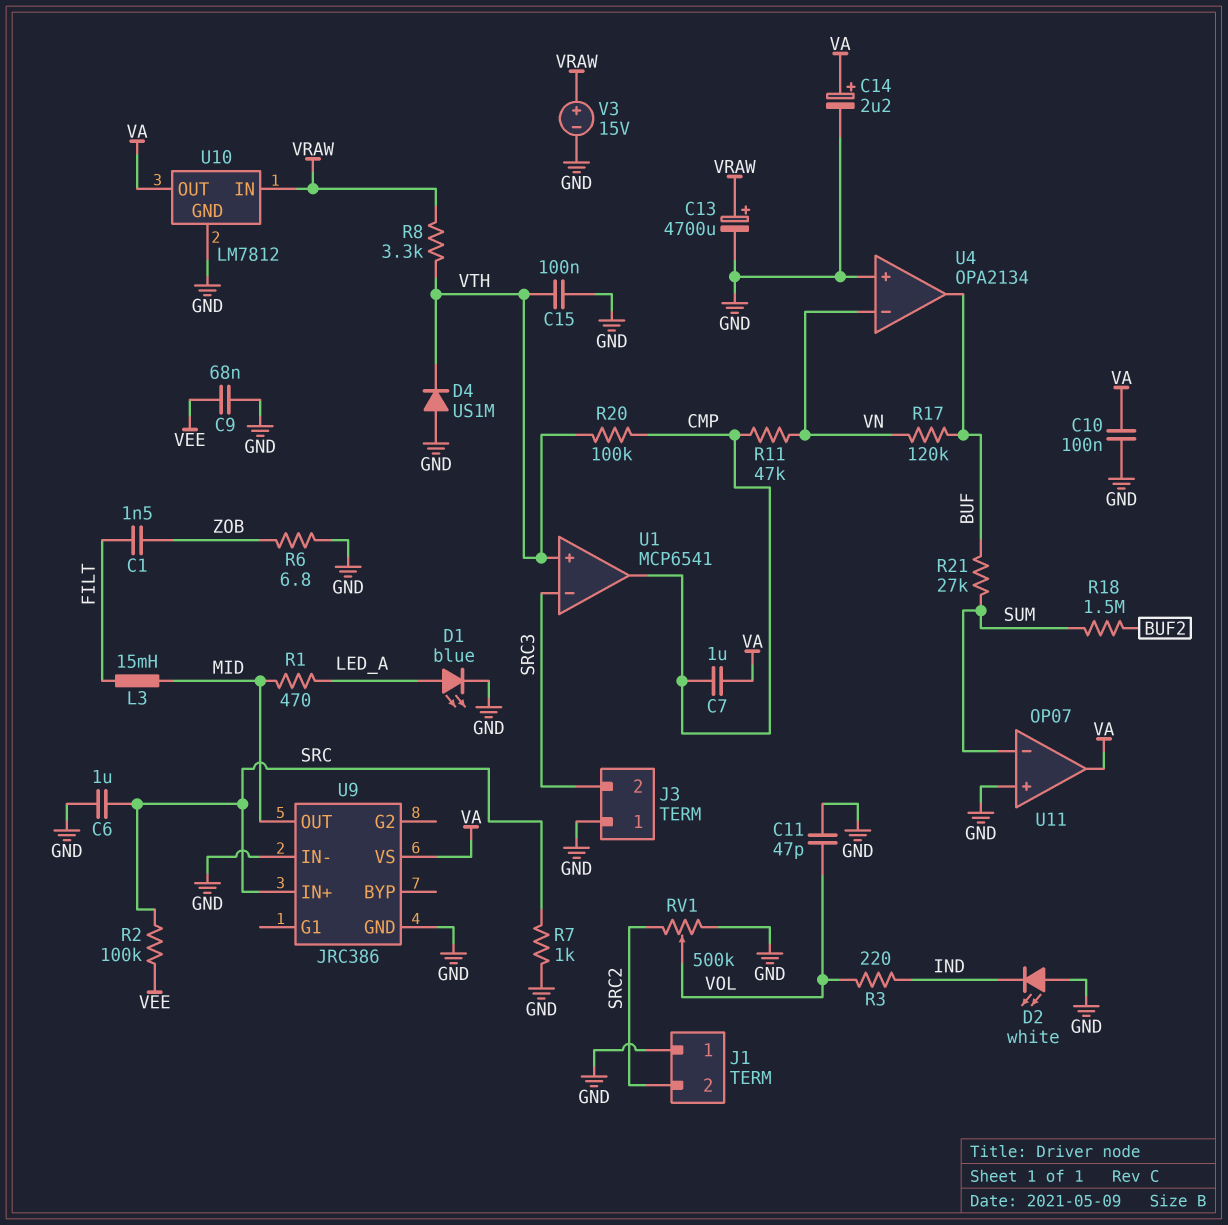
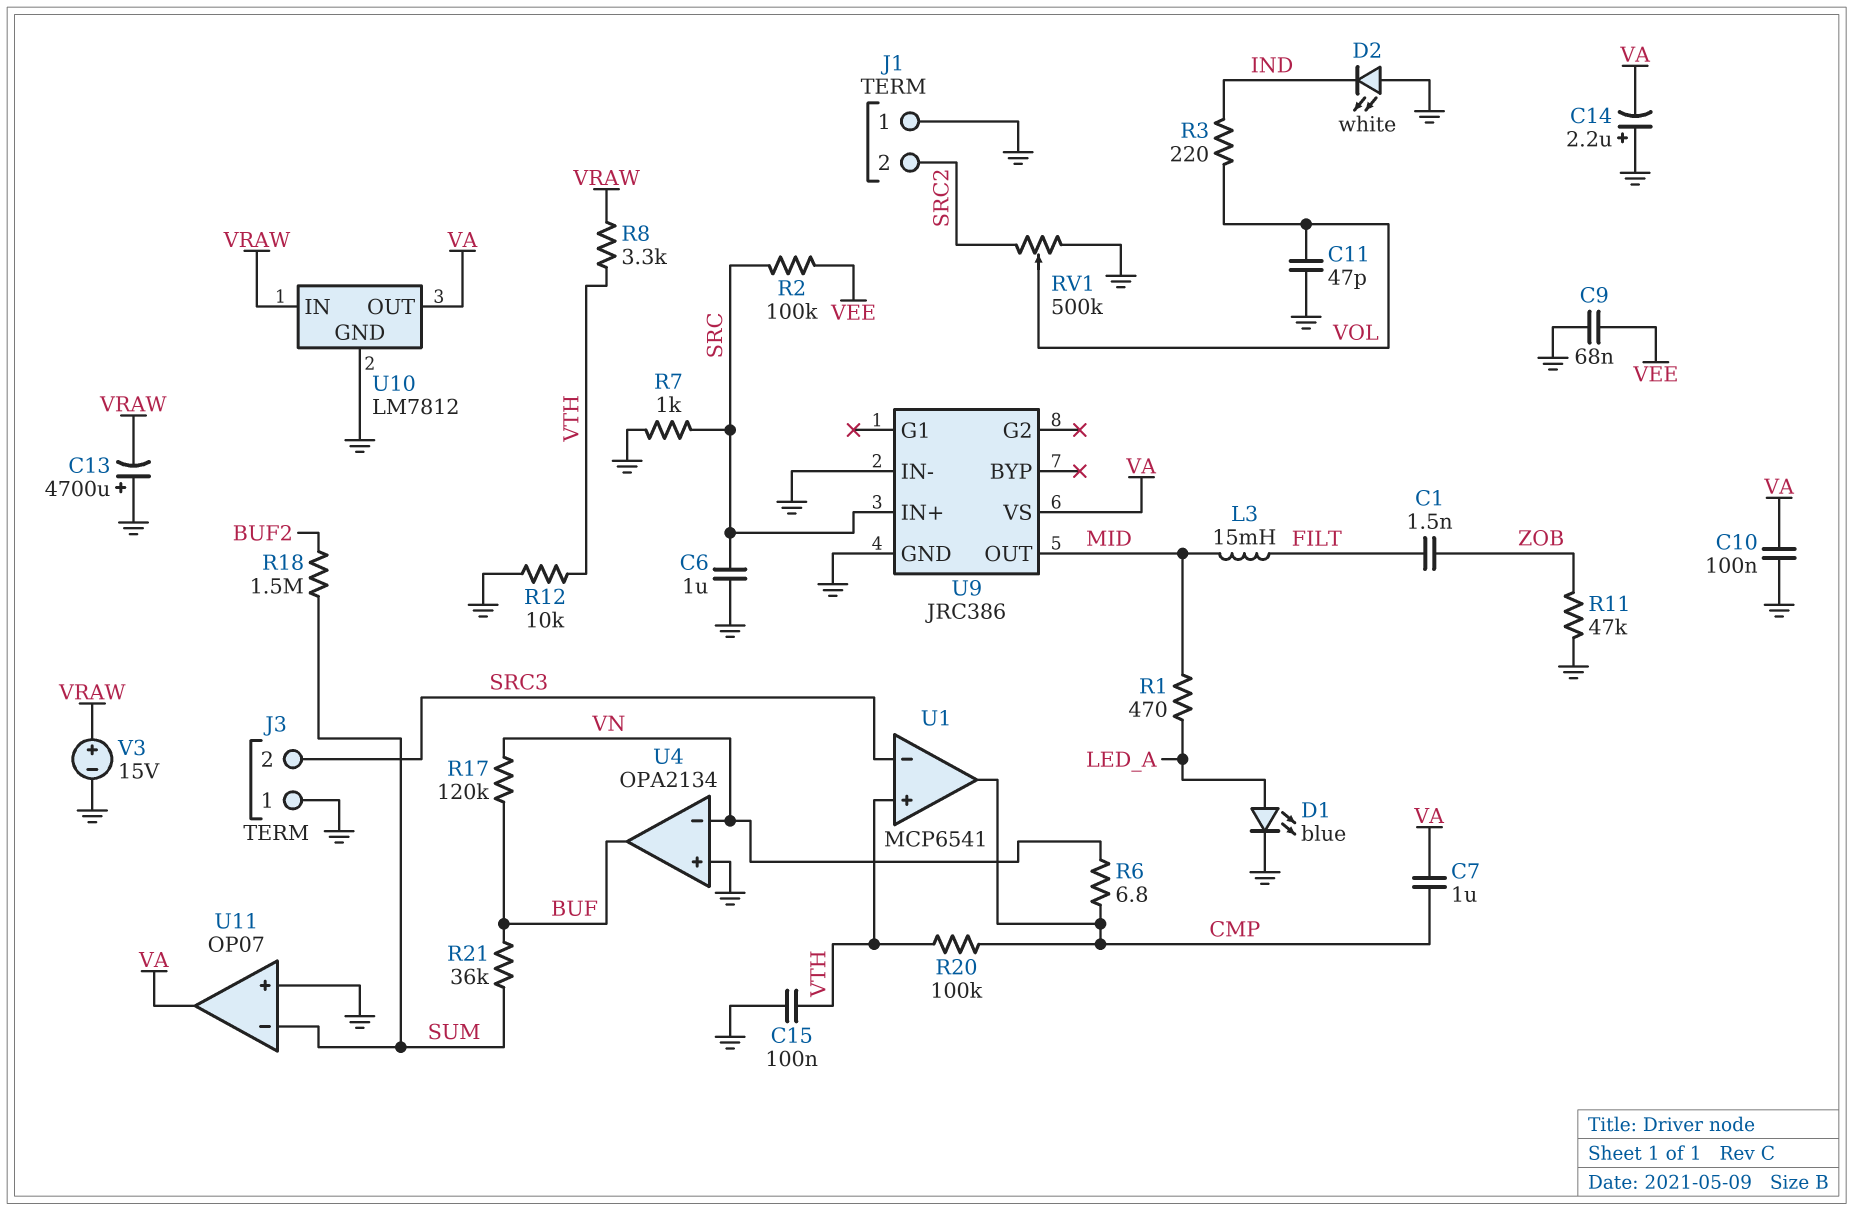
C13: 4700uF (plus VRAW, minus GND) -> 4700uF (plus GND, minus VRAW)
C14: 2.2uF (plus VA, minus GND) -> 2.2uF (plus GND, minus VA)
D4: diode US1M (A GND, K VTH) -> none
R6: 6.8 (GND, ZOB) -> 6.8 (CMP, VN)
R11: 47k (CMP, VN) -> 47k (GND, ZOB)
R12: none -> 10k (GND, VTH)
R21: 27k (BUF, SUM) -> 36k (BUF, SUM)

